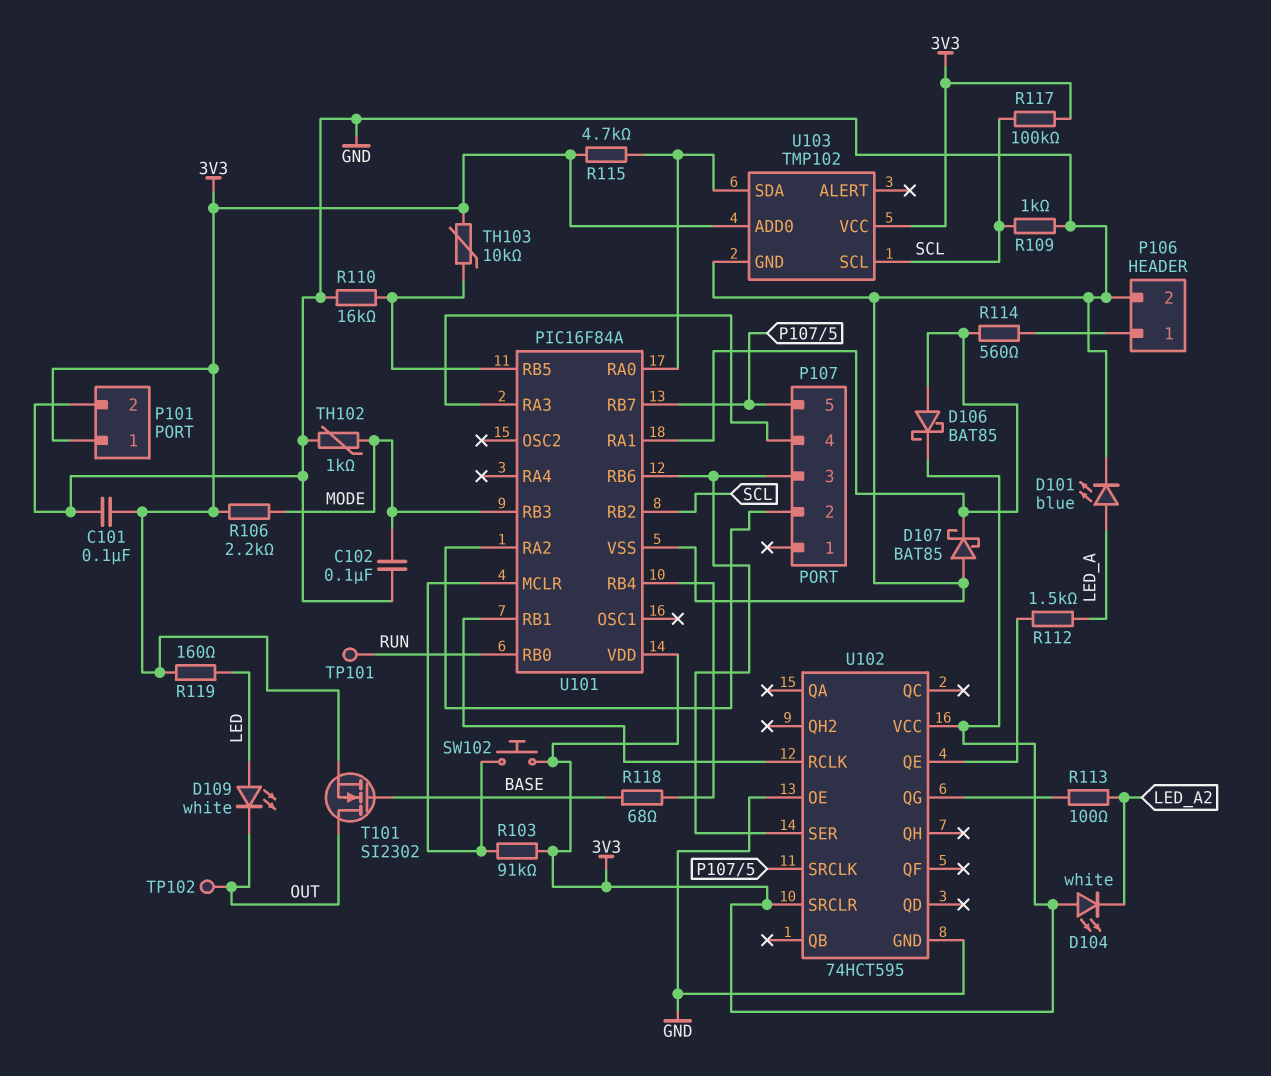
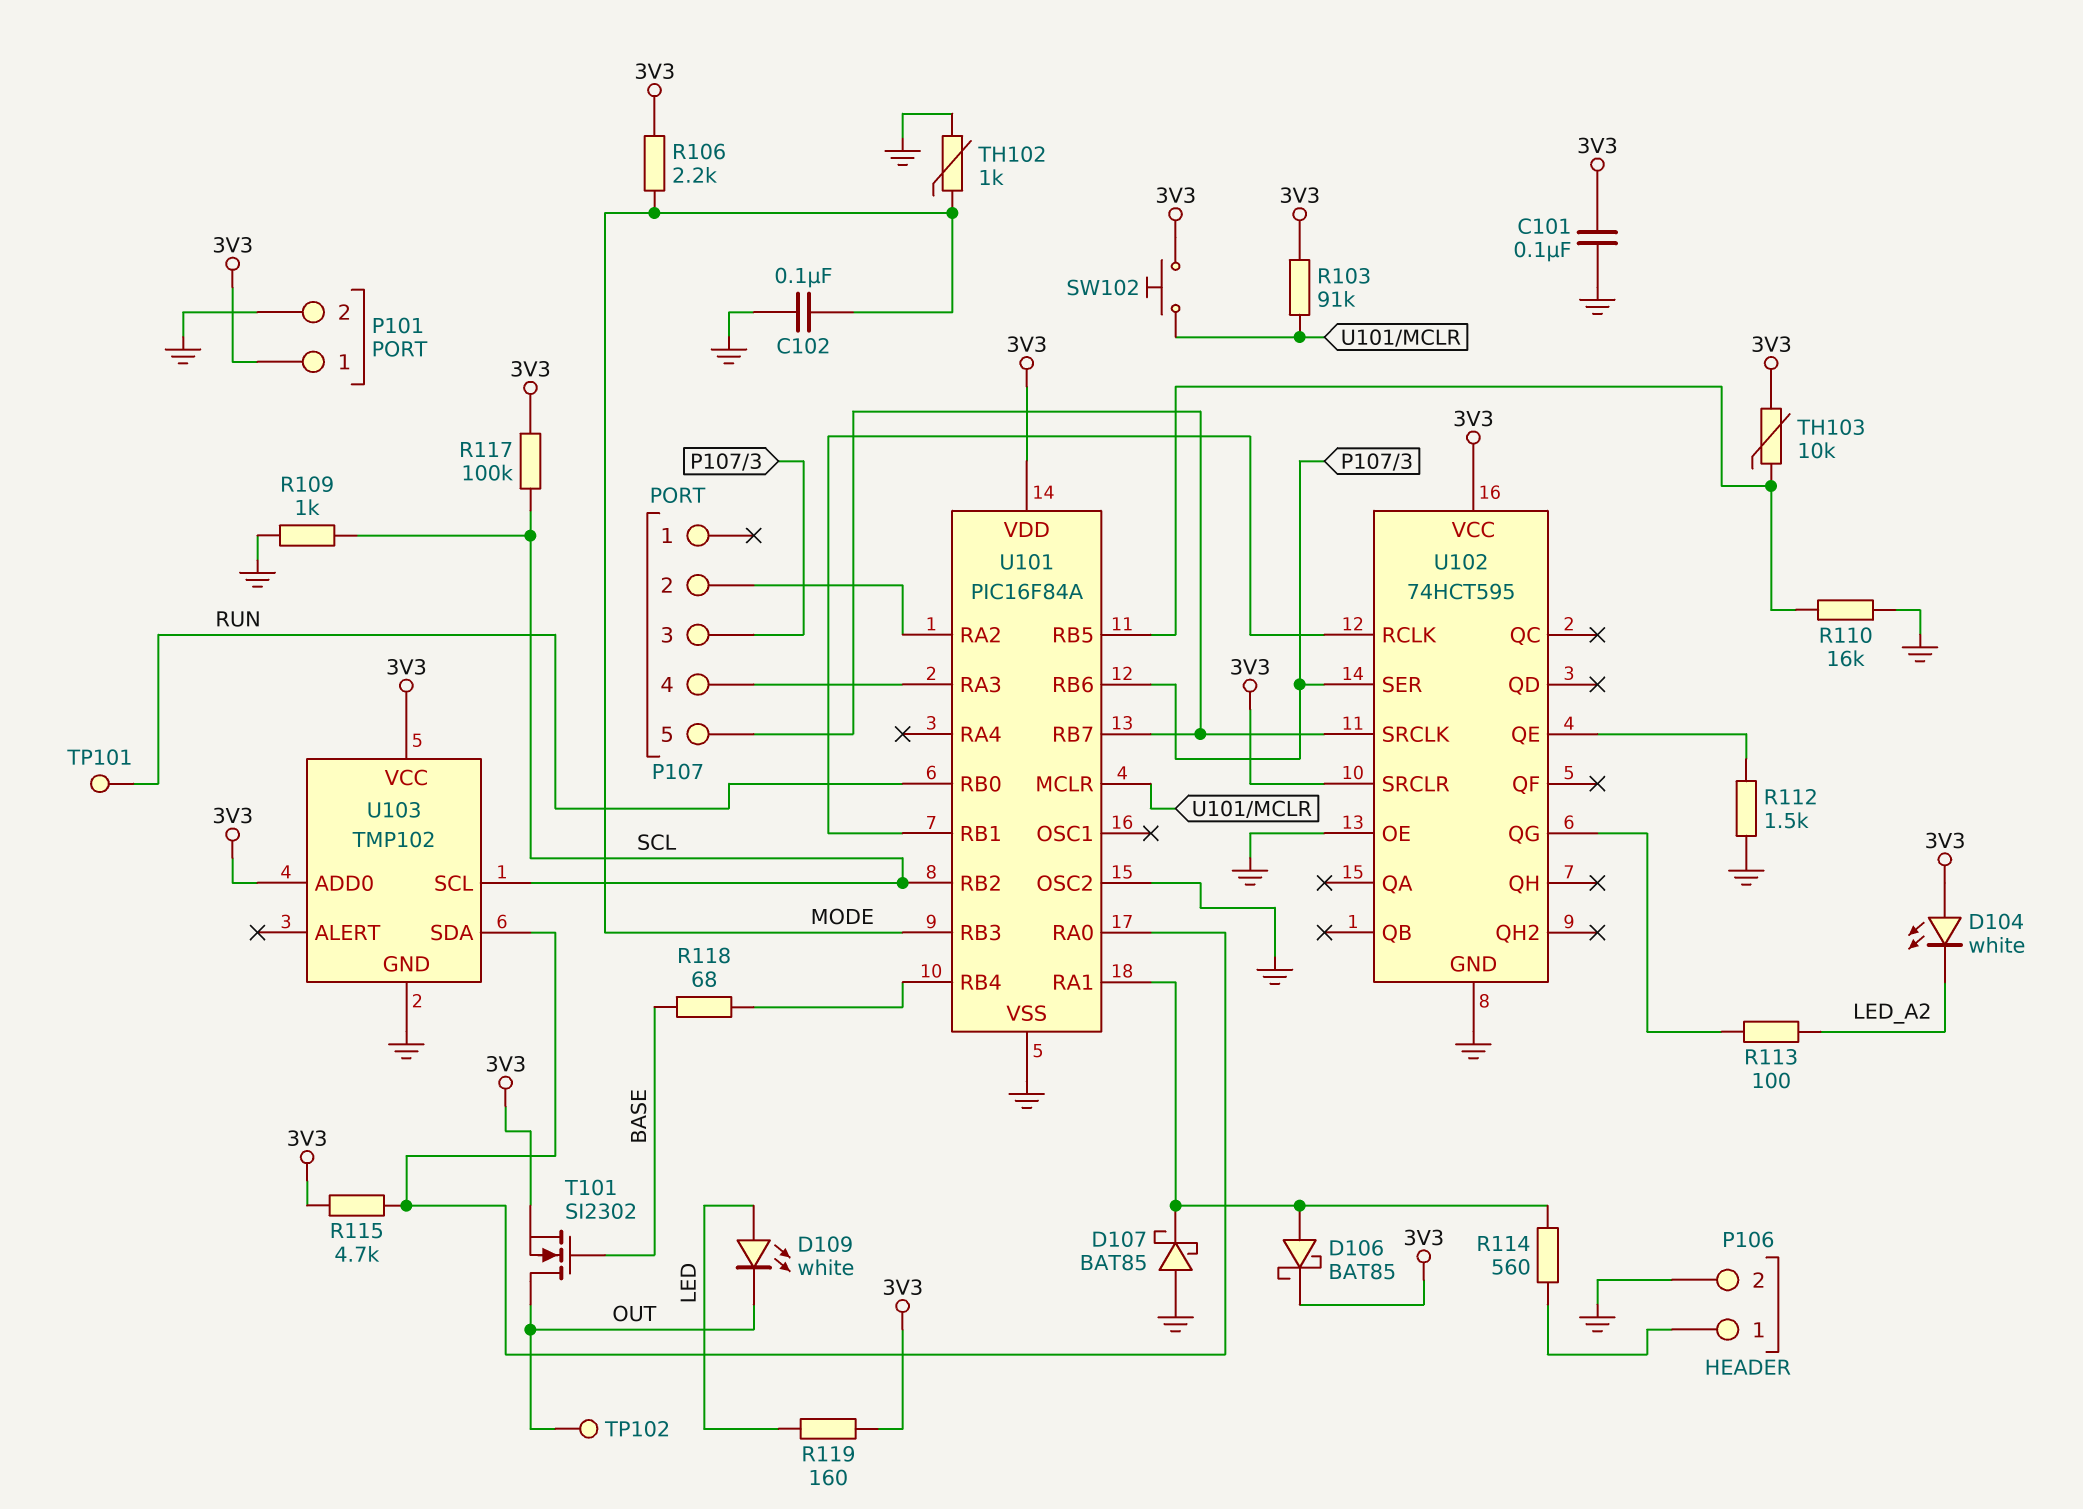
D101: LED blue (A LED_A, K GND) -> none
R112: 1.5k (LED_A, U102/QE) -> 1.5k (GND, U102/QE)
U101 pin OSC2: none -> GND

